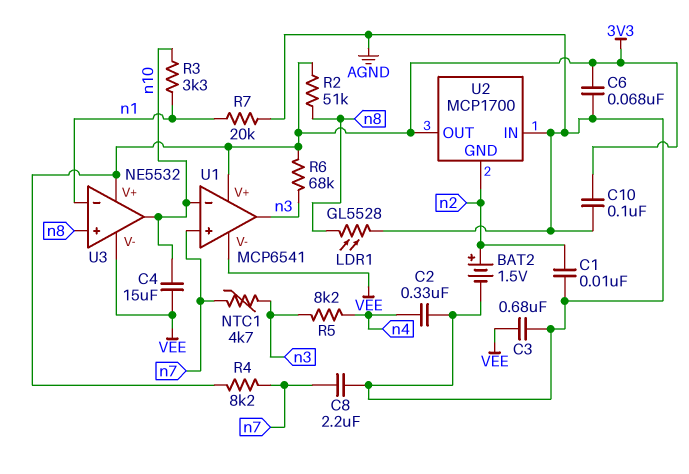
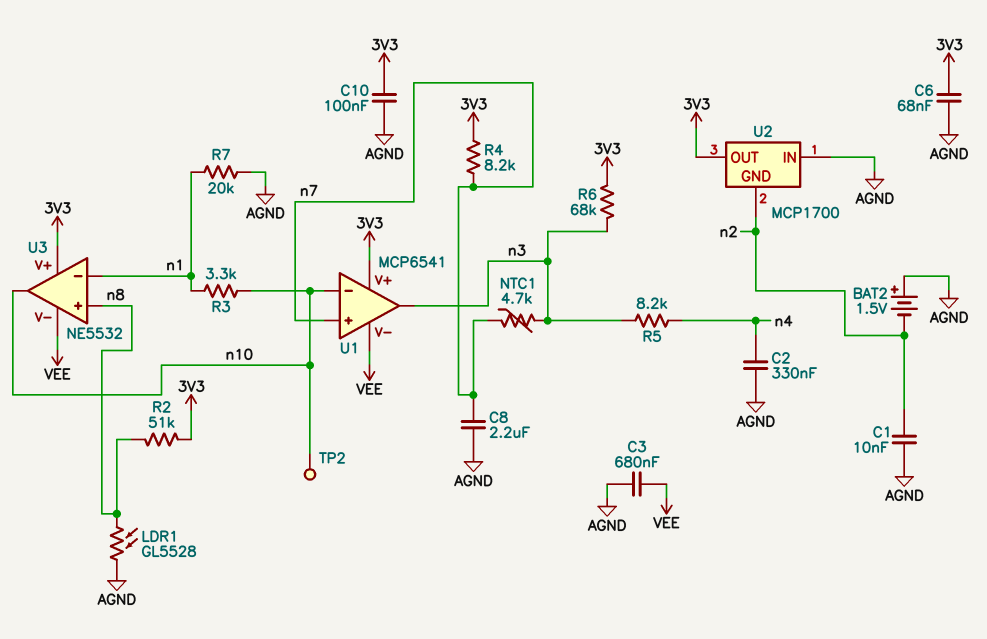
BAT2: 1.5V (plus n2, minus AGND) -> 1.5V (plus AGND, minus n2)
C4: 15uF (VEE, n10) -> none
TP2: none -> test point (n10)

